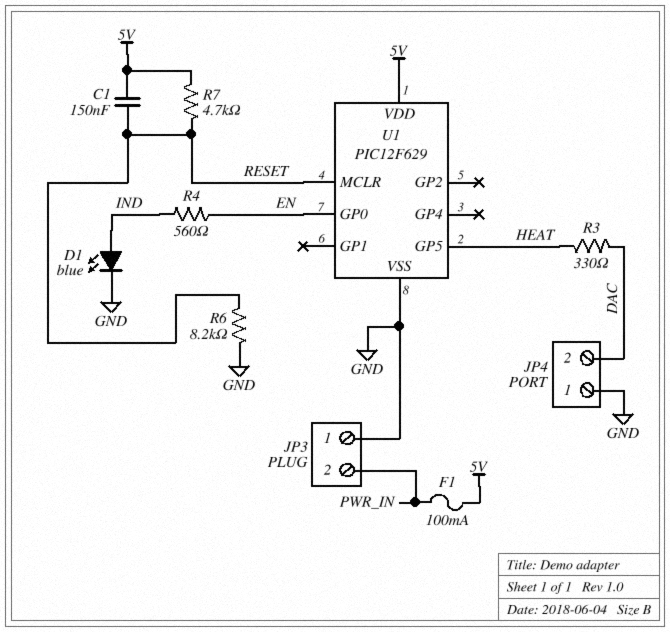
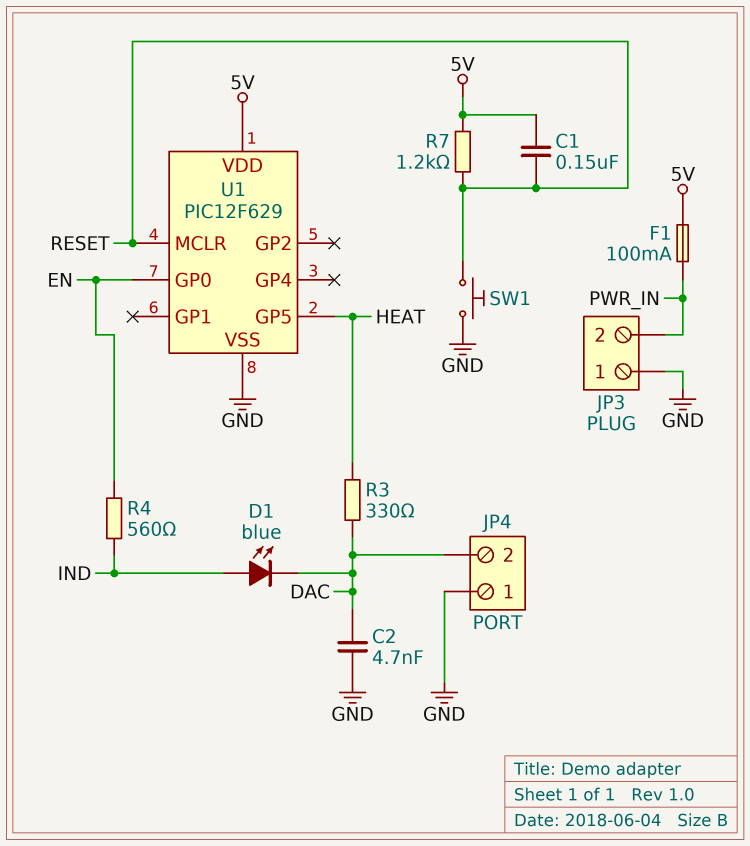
C2: none -> 4.7nF (DAC, GND)
D1: LED blue (A IND, K GND) -> LED blue (A IND, K DAC)
R6: 8.2k (GND, RESET) -> none
R7: 4.7k (5V, RESET) -> 1.2k (5V, RESET)
SW1: none -> button (GND, RESET)

